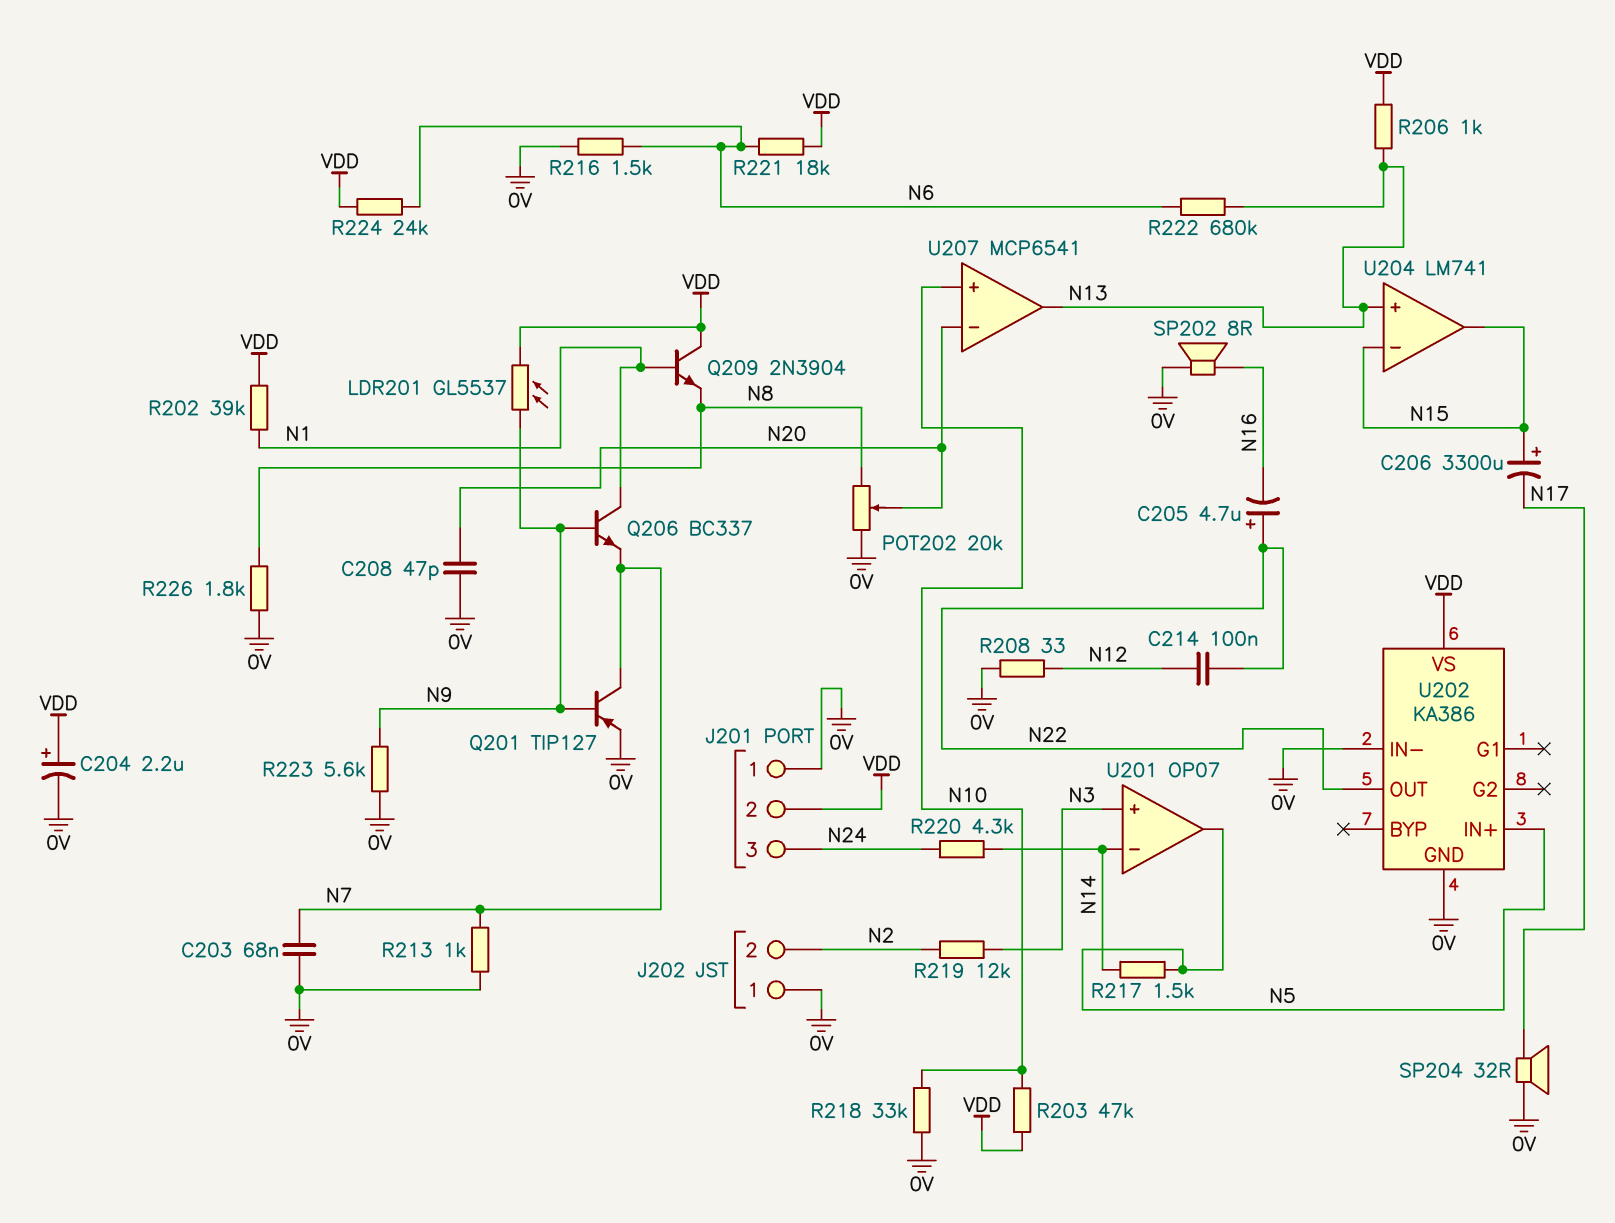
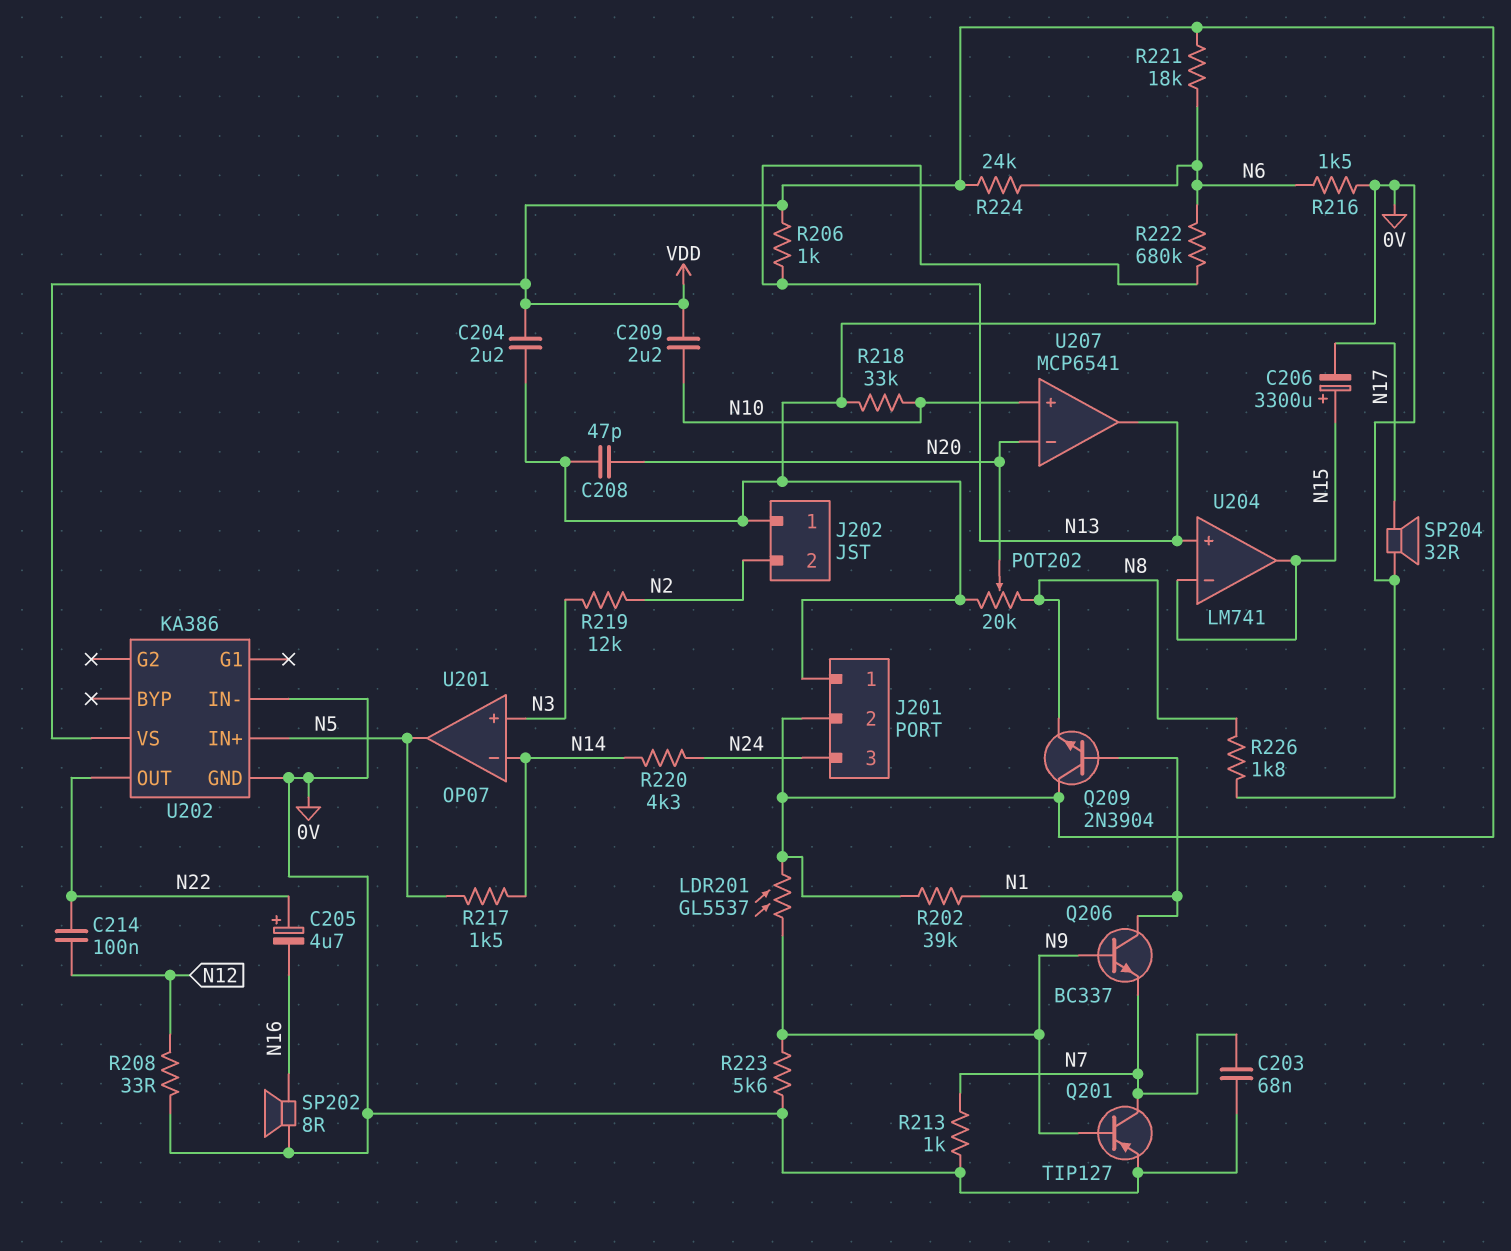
C204: 2.2uF (plus VDD, minus 0V) -> 2.2uF (0V, VDD)
C209: none -> 2.2uF (N10, VDD)
R203: 47k (N10, VDD) -> none

